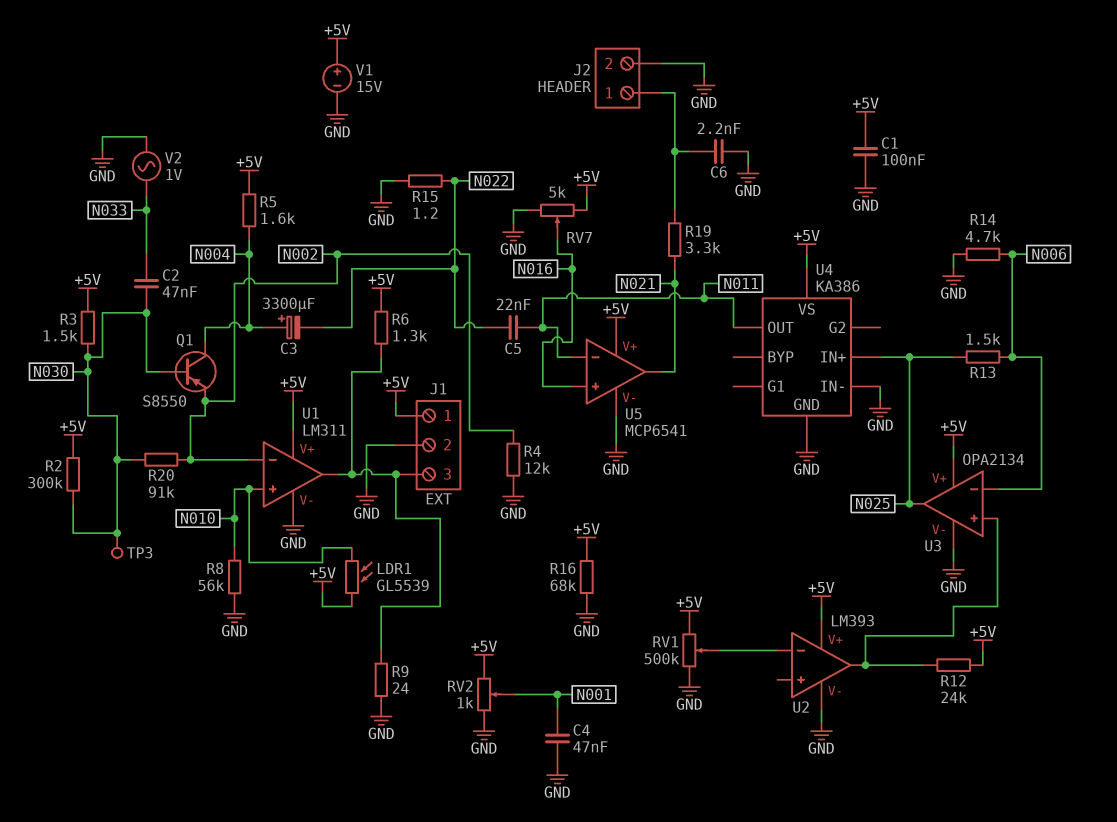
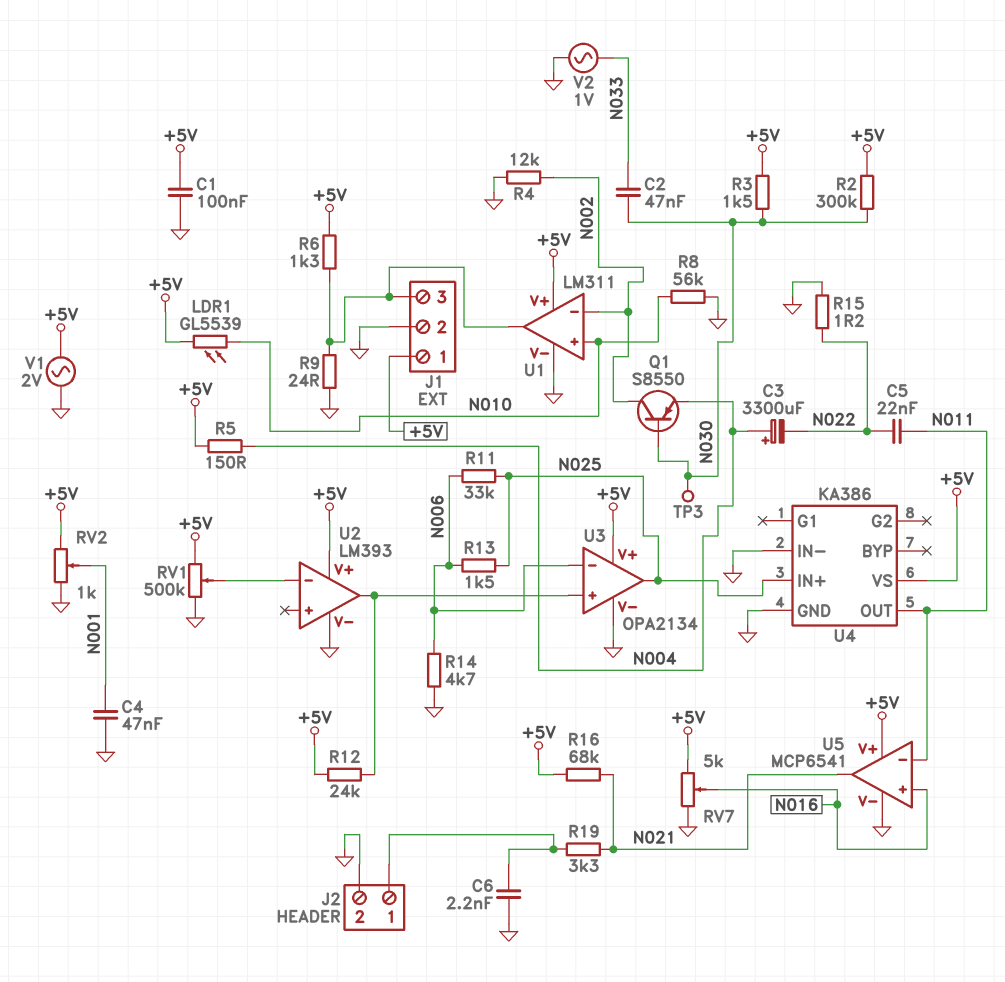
Q1: PNP S8550 (B N030, C N004, E N002) -> PNP S8550 (B N030, C N002, E N004)
R5: 1.6k (+5V, N004) -> 150 (+5V, N004)
R11: none -> 33k (N006, N025)
R16: 68k (+5V, GND) -> 68k (+5V, N021)
R20: 91k (N002, N030) -> none
V1: 15V (plus +5V, minus GND) -> AC 2V (+5V, GND)

